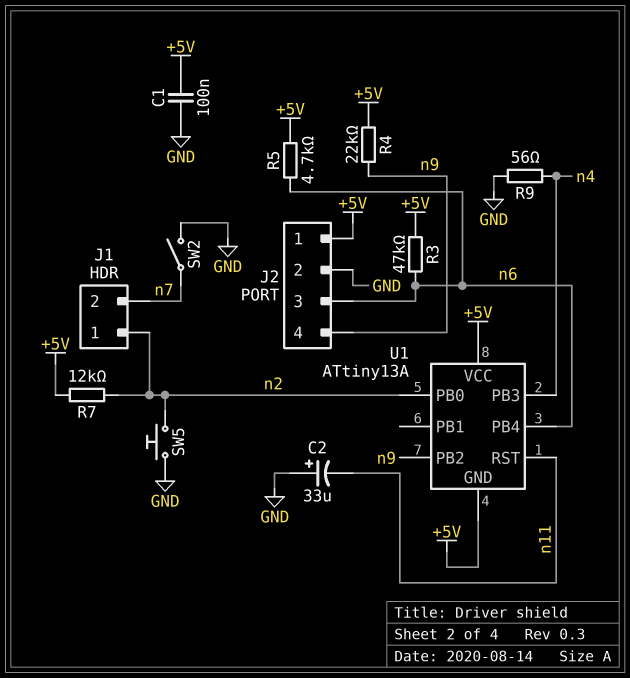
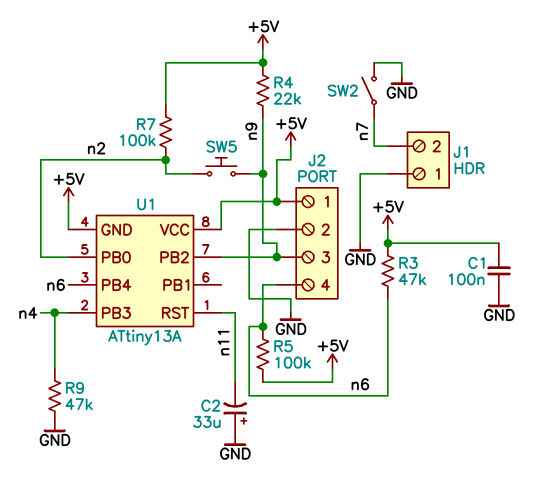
J1 pin 1: n2 -> GND
J2 pin 3: n6 -> n9
J2 pin 4: n9 -> n6
R5: 4.7k (+5V, n6) -> 100k (+5V, n6)
R7: 12k (+5V, n2) -> 100k (+5V, n2)
R9: 56 (GND, n4) -> 47k (GND, n4)
SW5: button (GND, n2) -> button (n2, n9)

